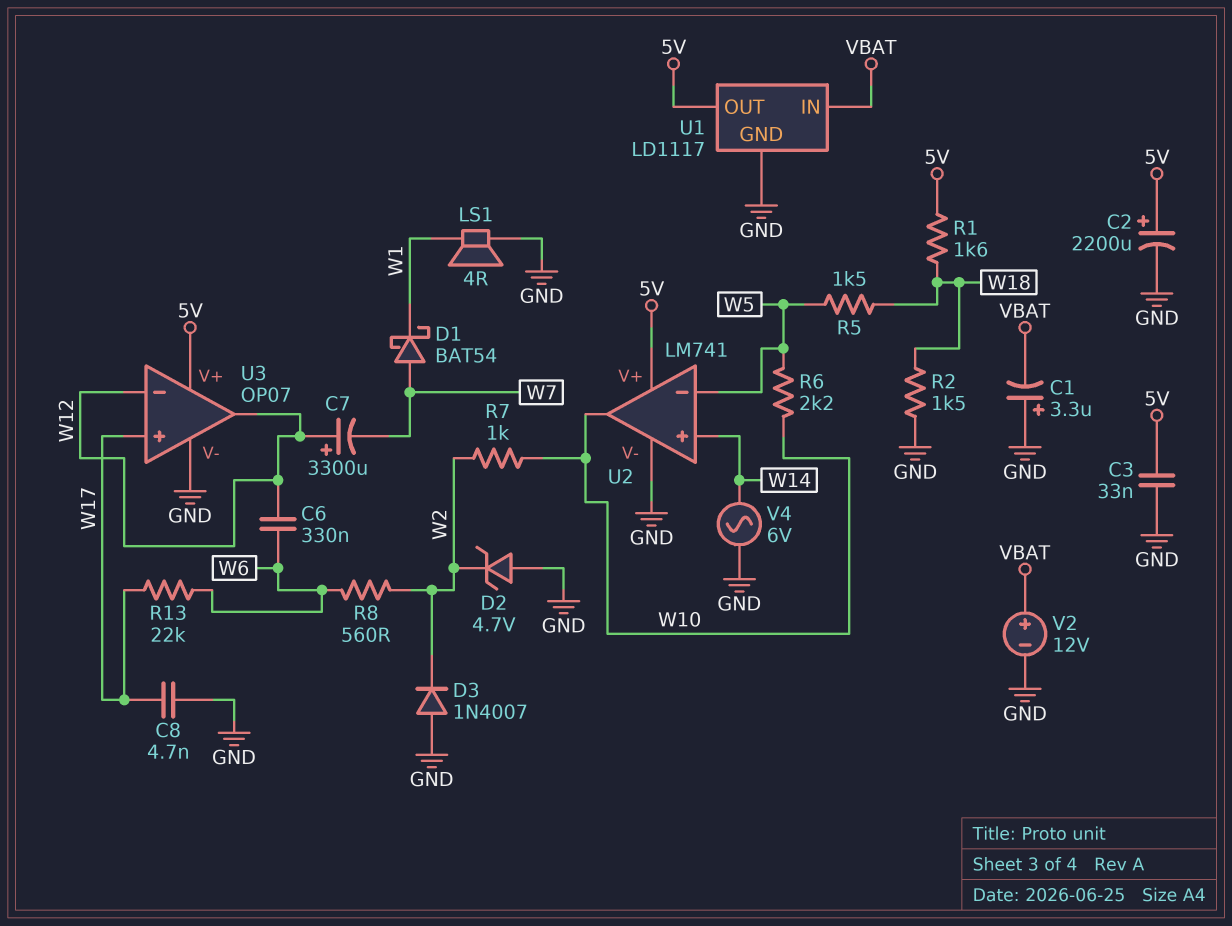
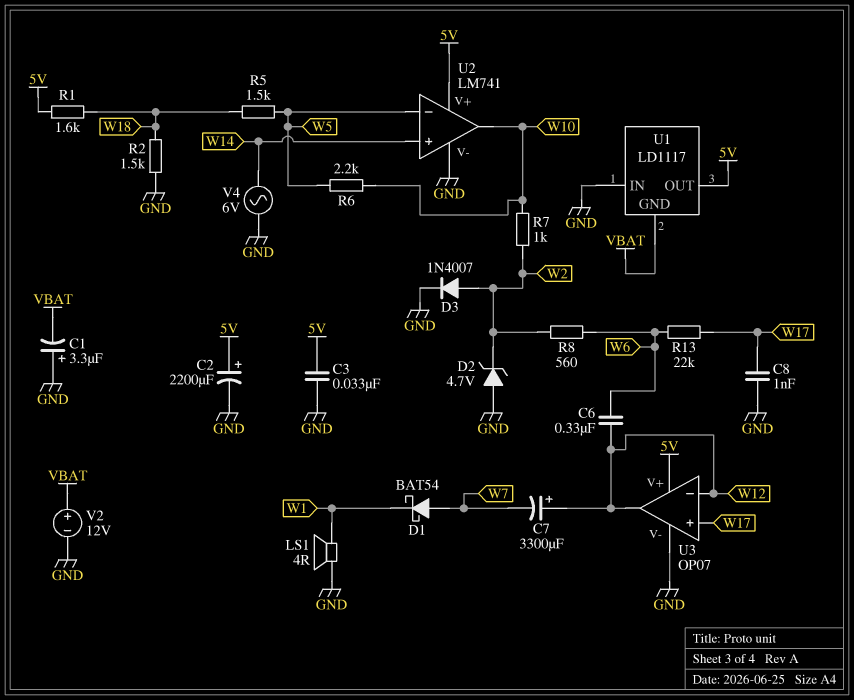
C8: 4.7nF (GND, W17) -> 1nF (GND, W17)
D3: diode 1N4007 (A GND, K W2) -> diode 1N4007 (A W2, K GND)
U1 pin GND: GND -> VBAT
U1 pin IN: VBAT -> GND

